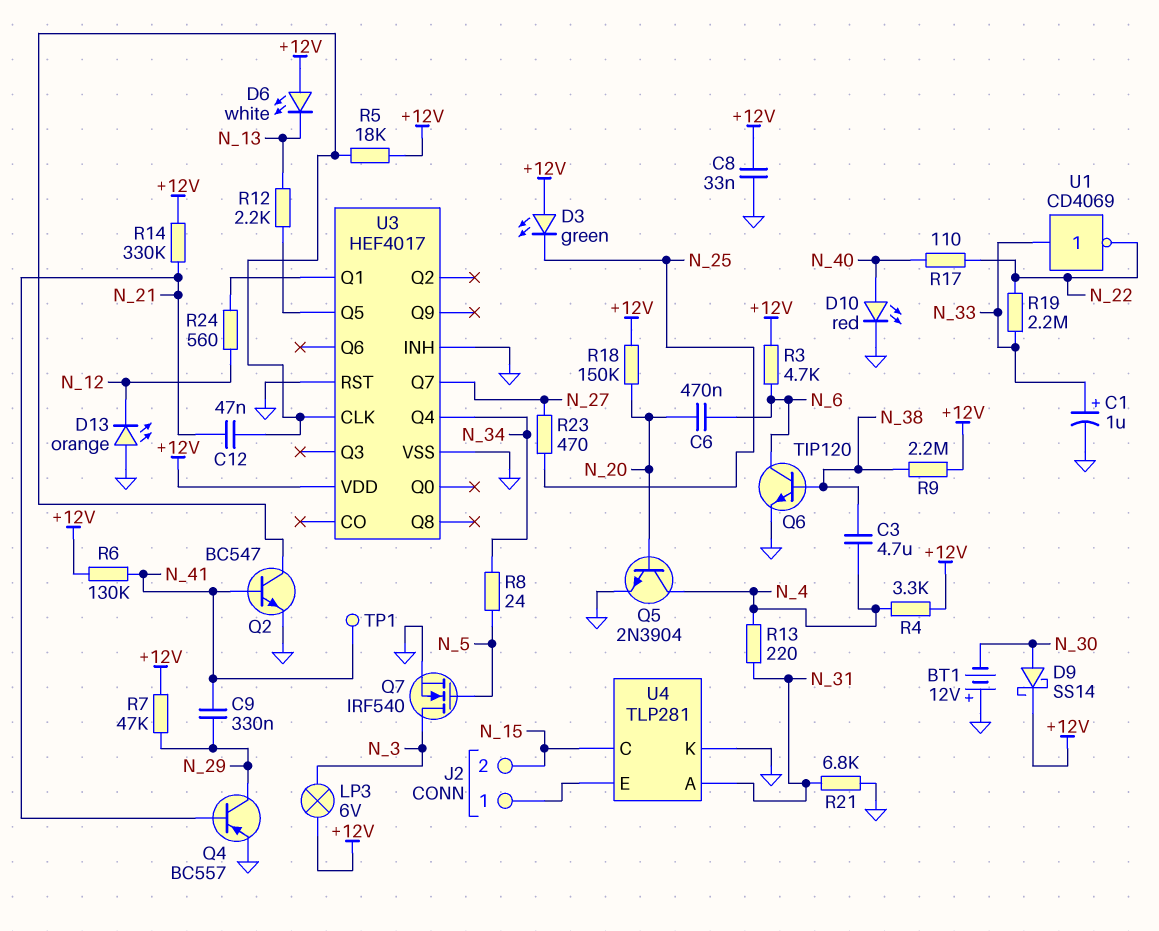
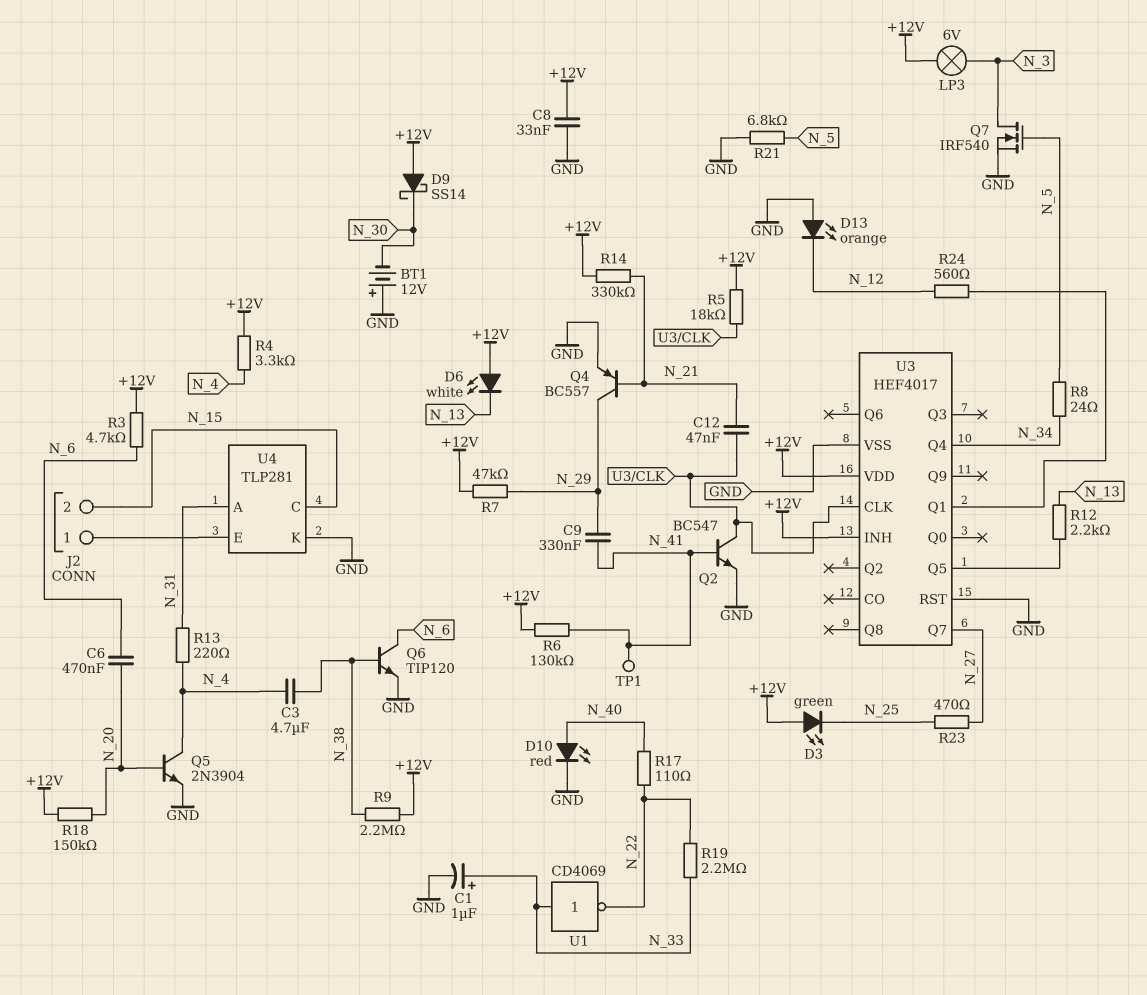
D9: schottky SS14 (A N_30, K +12V) -> schottky SS14 (A +12V, K N_30)
R21: 6.8k (GND, N_31) -> 6.8k (GND, N_5)
U3 pin INH: GND -> +12V

